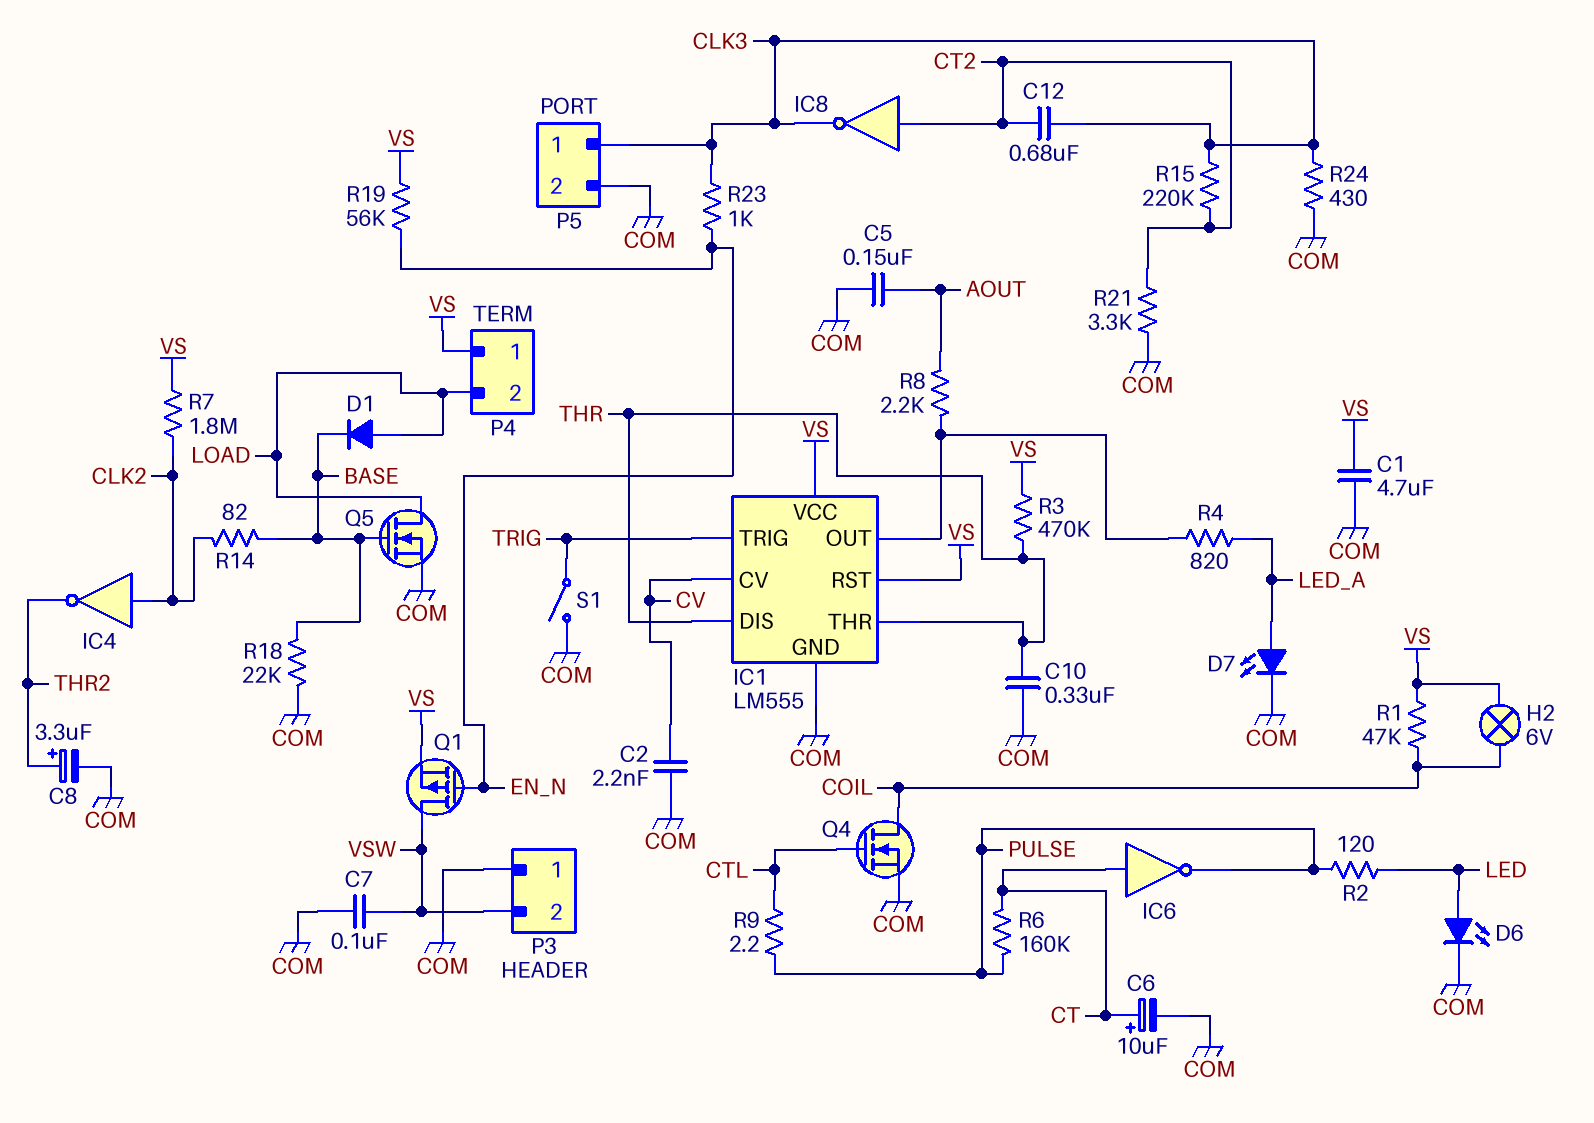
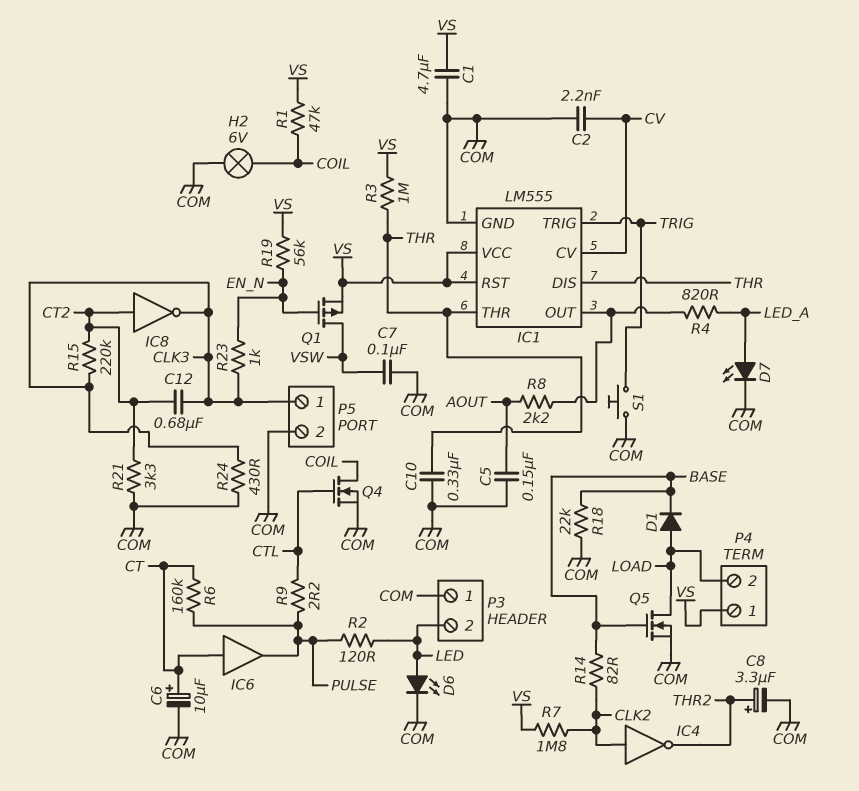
H2: lamp 6V (COIL, VS) -> lamp 6V (COIL, COM)
IC6: NOT (in CT, out PULSE) -> buffer (in CT, out PULSE)
P3 pin 2: VSW -> LED
R3: 470k (THR, VS) -> 1M (THR, VS)
S1: switch (COM, TRIG) -> button (COM, TRIG)

